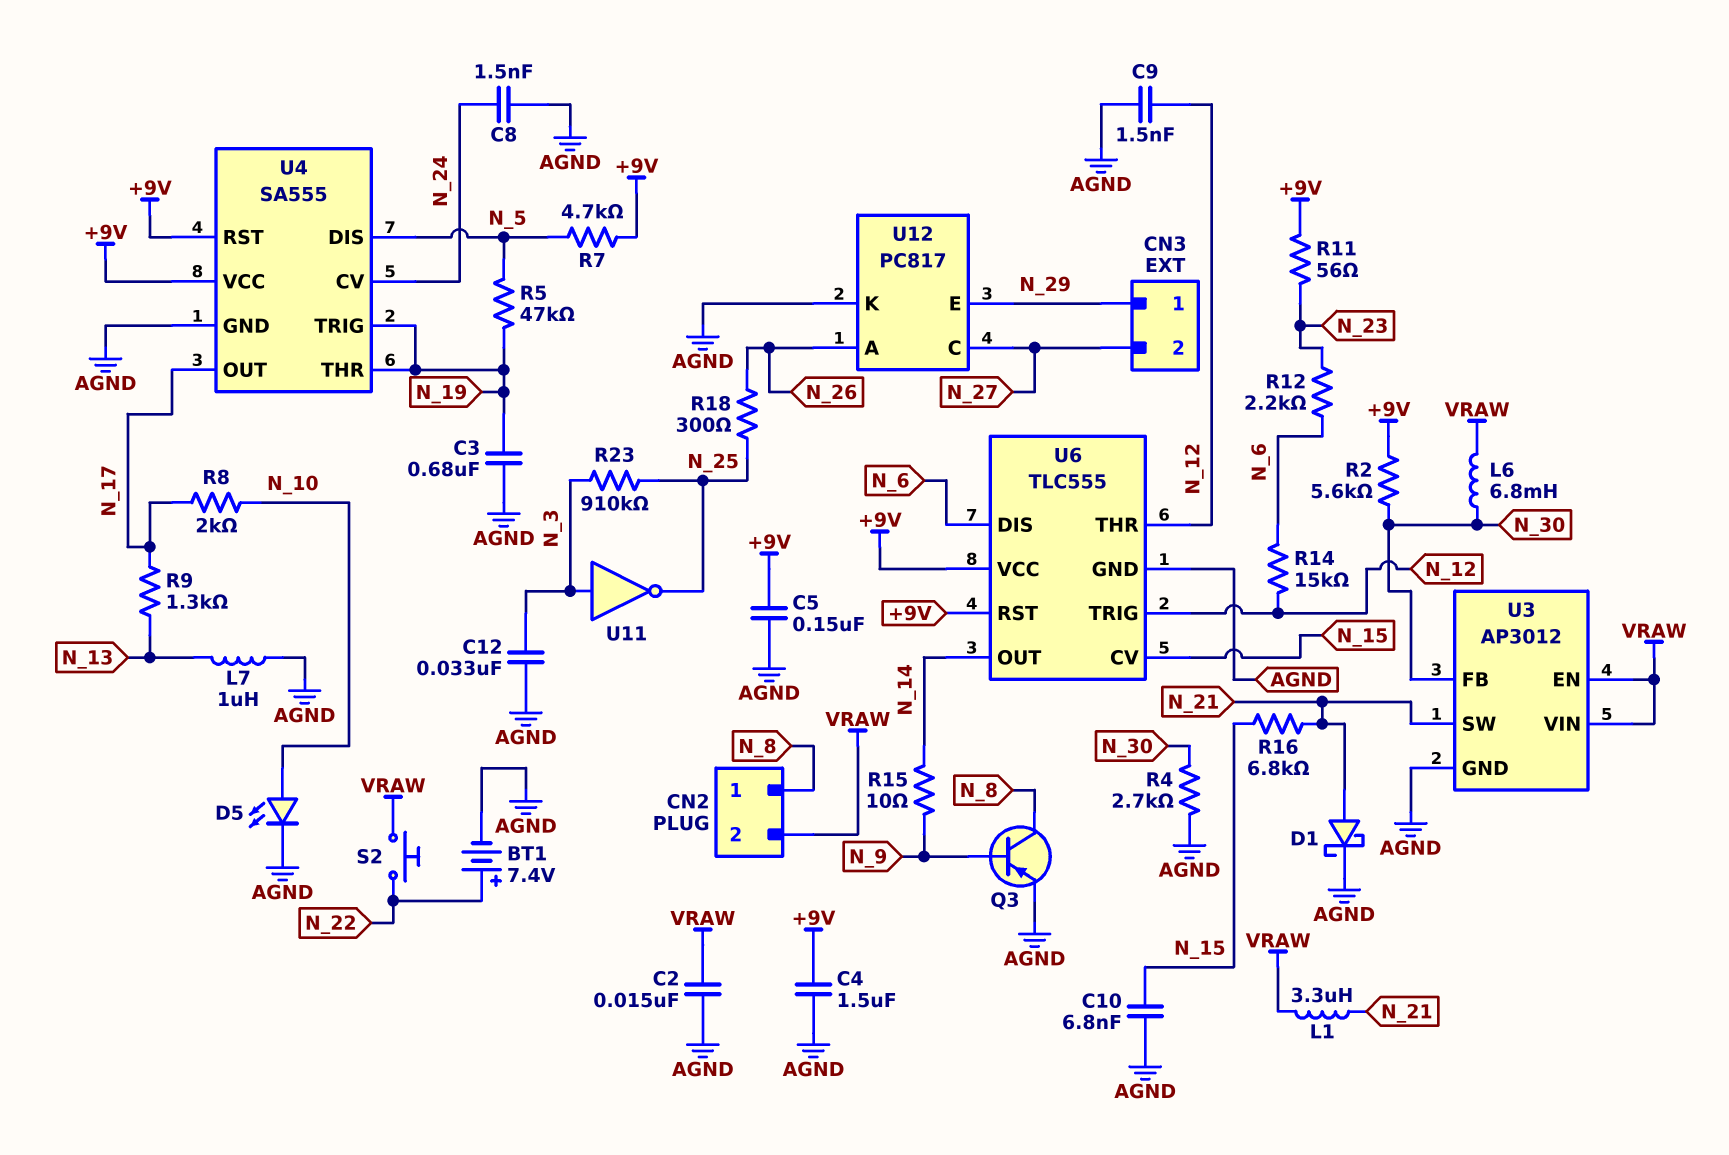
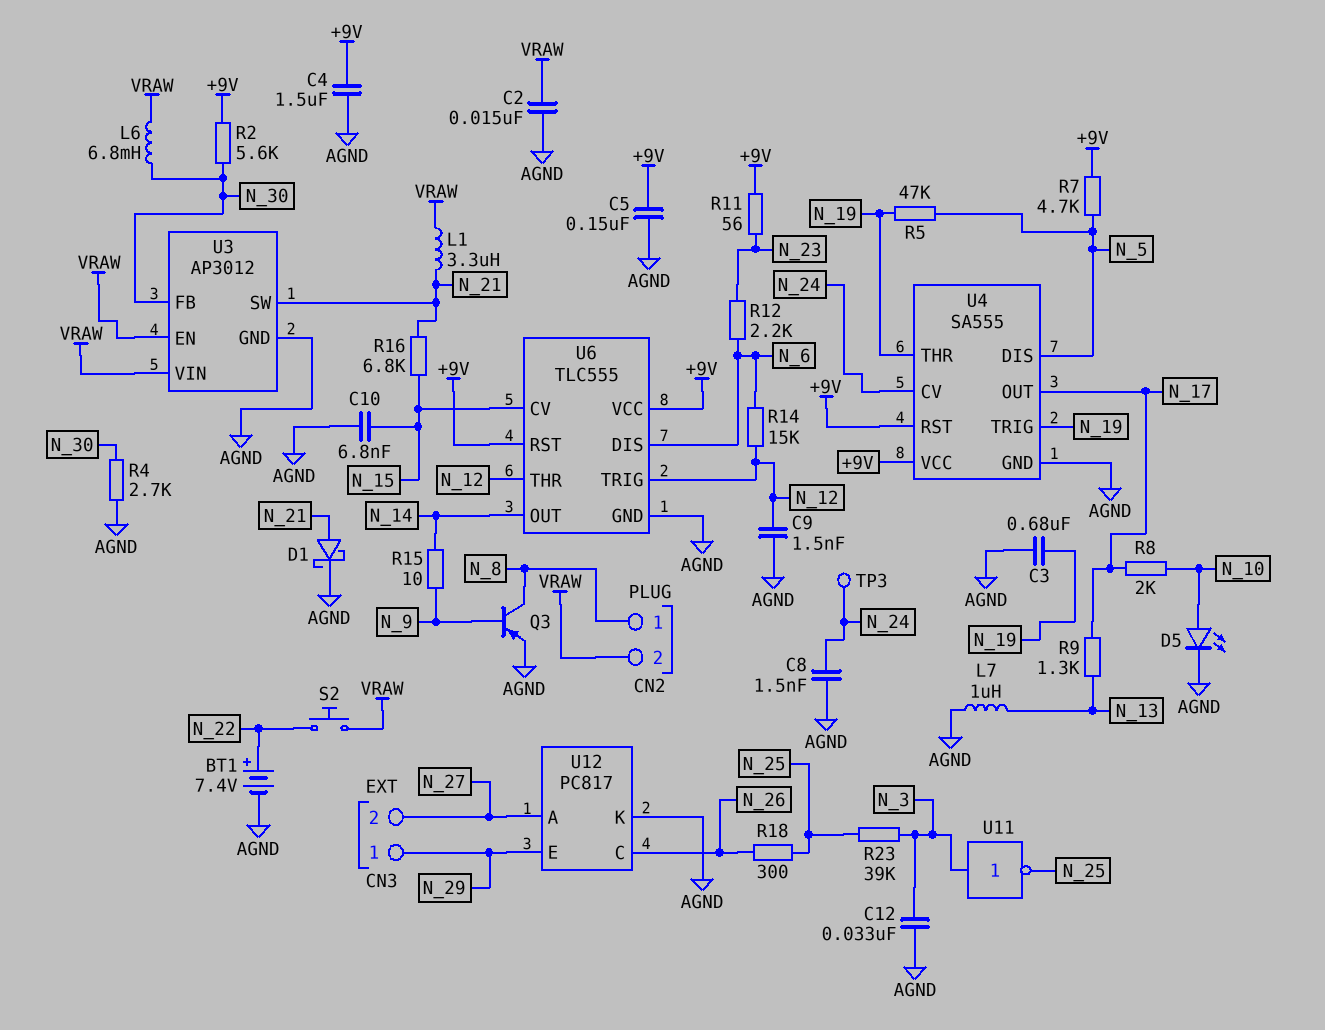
R23: 910k (N_3, N_25) -> 39k (N_3, N_25)
TP3: none -> test point (N_24)
U12 pin A: N_26 -> N_27
U12 pin C: N_27 -> N_26

